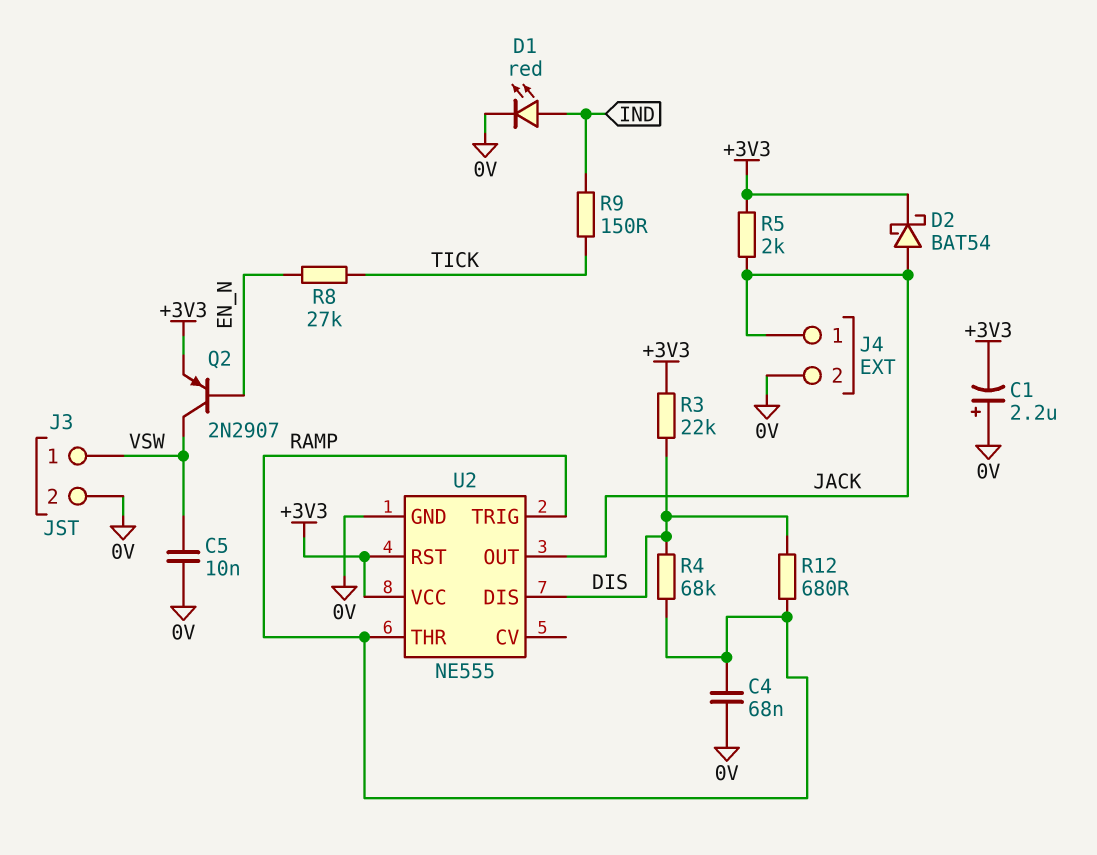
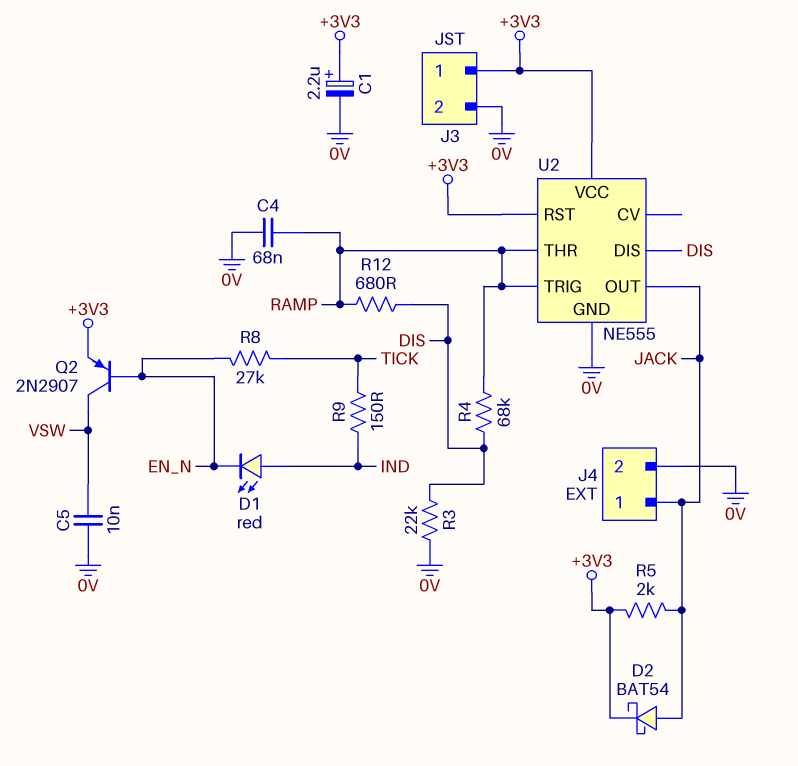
C1: 2.2uF (plus 0V, minus +3V3) -> 2.2uF (plus +3V3, minus 0V)
D1: LED red (A IND, K 0V) -> LED red (A IND, K EN_N)
J3 pin 1: VSW -> +3V3
R3: 22k (+3V3, DIS) -> 22k (0V, DIS)

